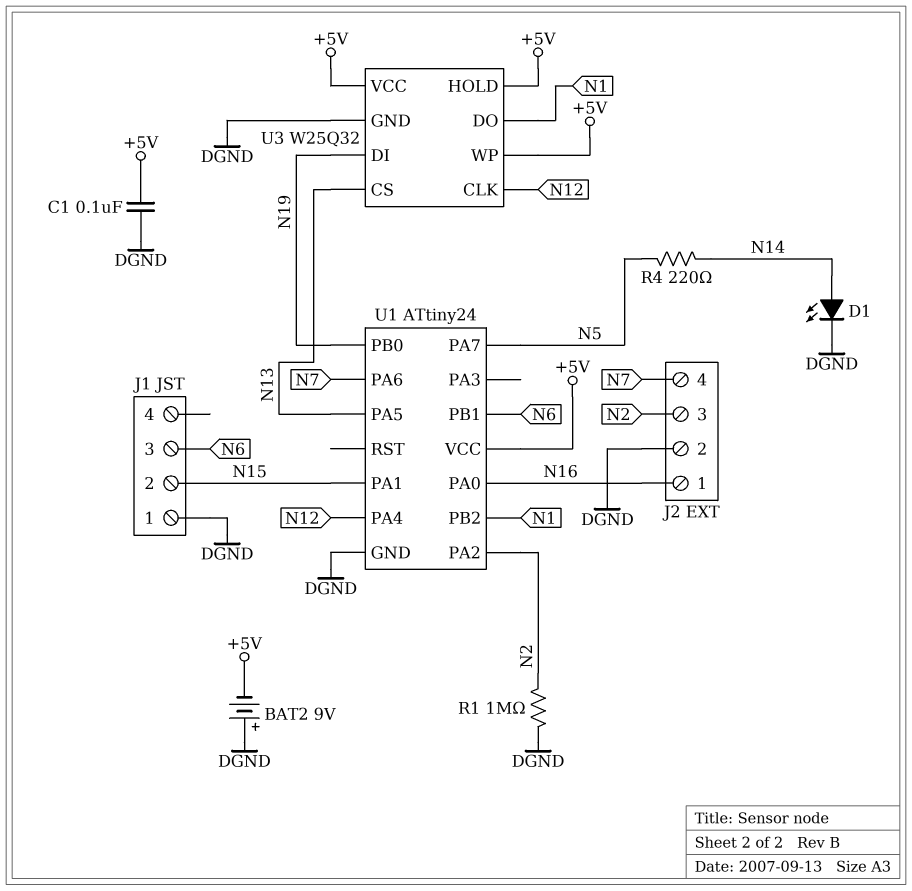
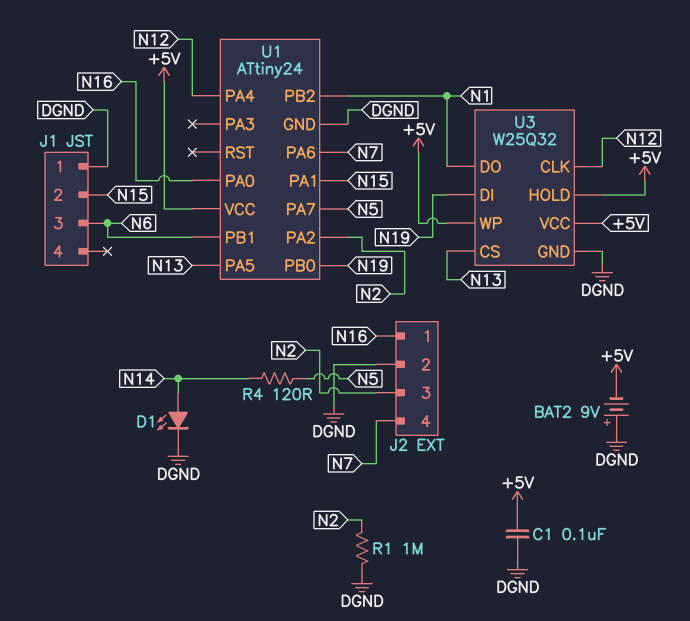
R4: 220 (N5, N14) -> 120 (N5, N14)

